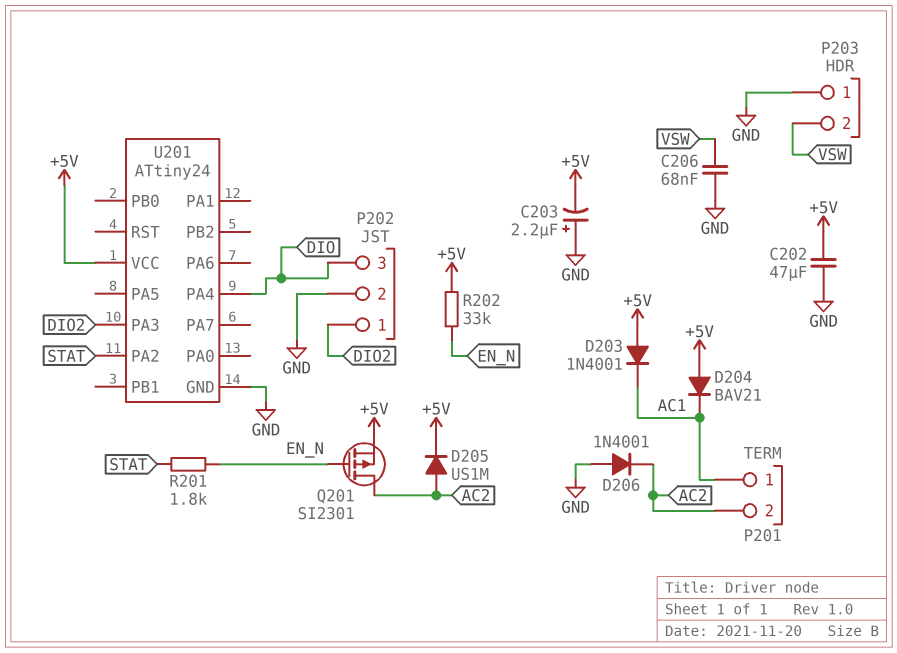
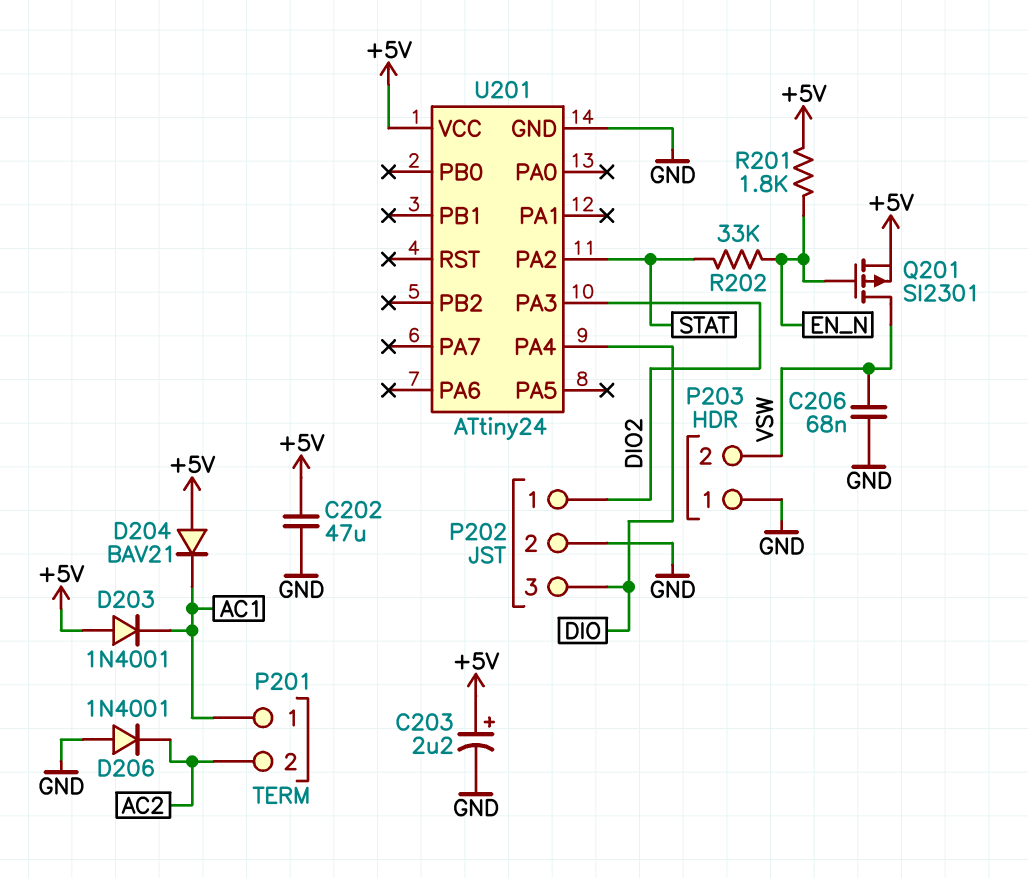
C203: 2.2uF (plus GND, minus +5V) -> 2.2uF (plus +5V, minus GND)
D205: diode US1M (A AC2, K +5V) -> none
Q201: PMOS SI2301 (G EN_N, D AC2, S +5V) -> PMOS SI2301 (G EN_N, D VSW, S +5V)
R201: 1.8k (EN_N, STAT) -> 1.8k (+5V, EN_N)
R202: 33k (+5V, EN_N) -> 33k (EN_N, STAT)

